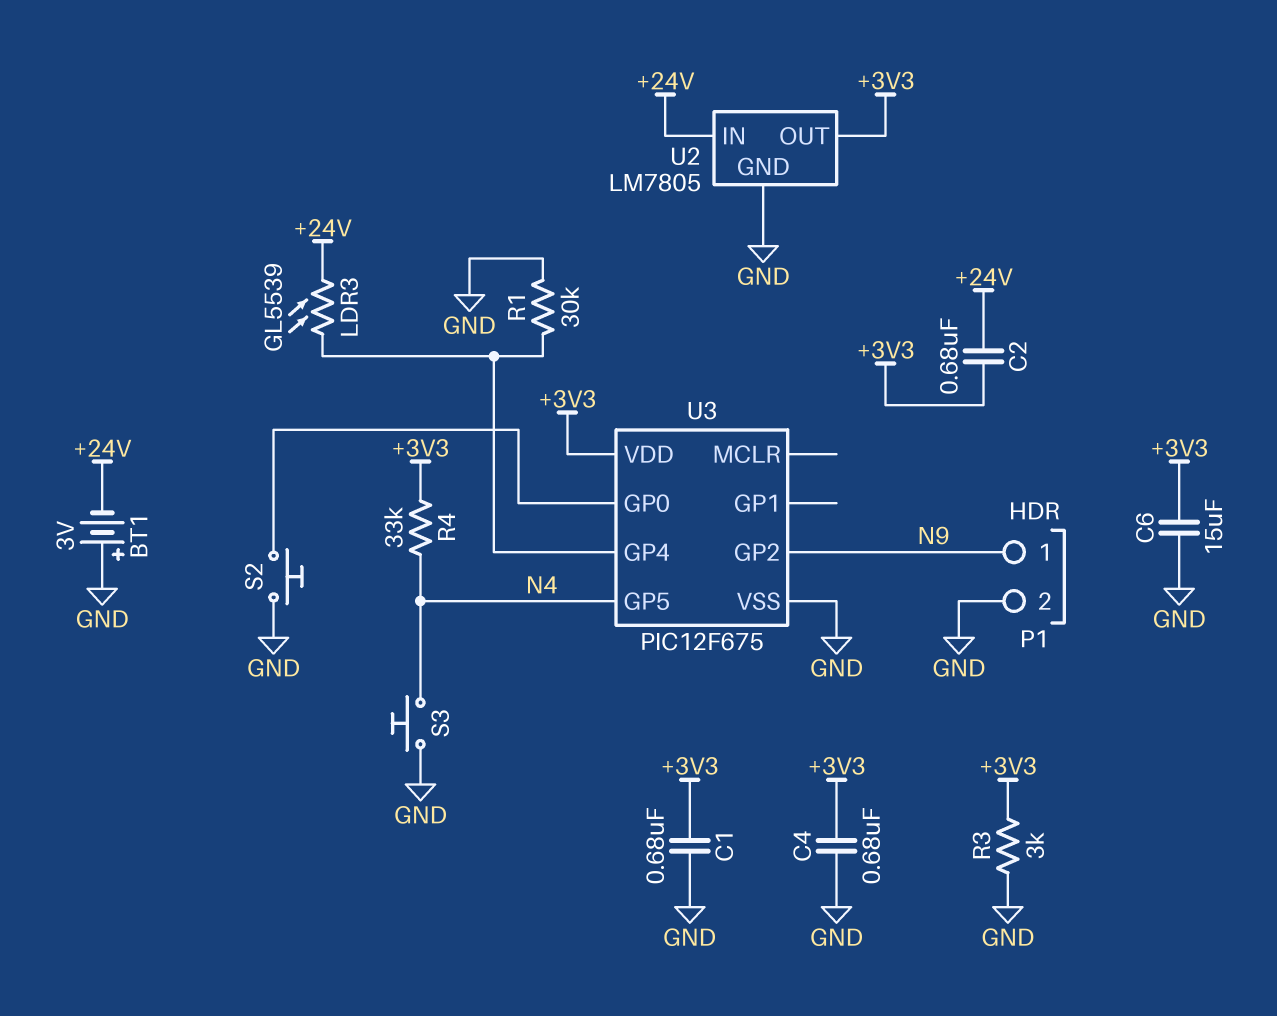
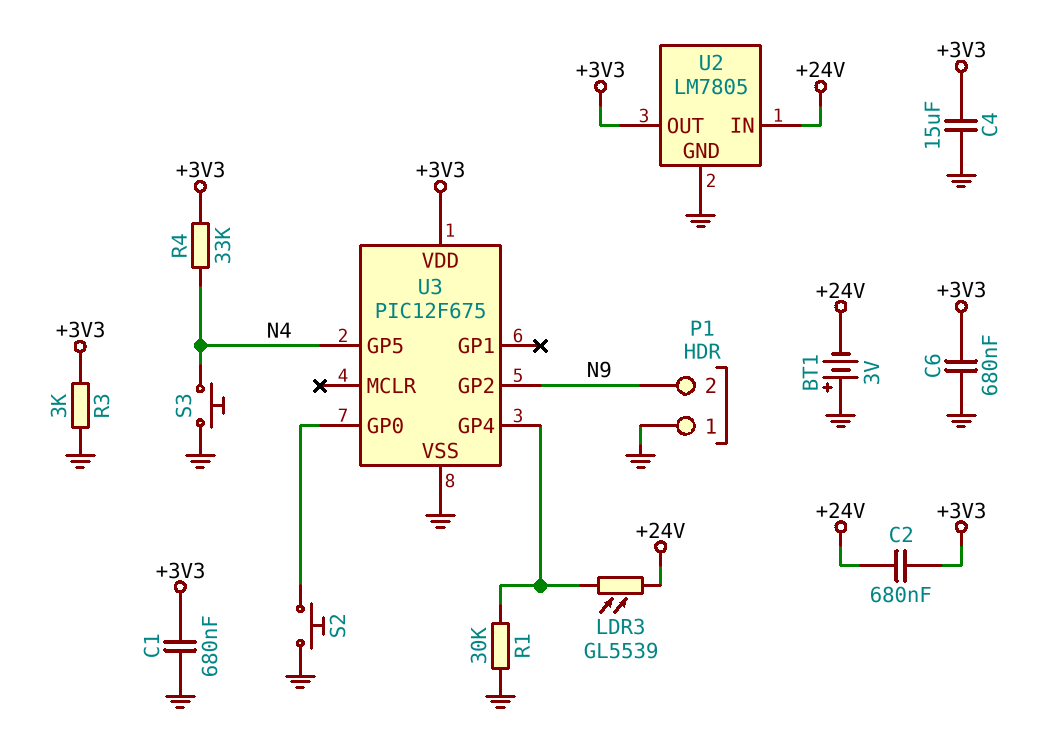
C4: 680nF (+3V3, GND) -> 15uF (+3V3, GND)
C6: 15uF (+3V3, GND) -> 680nF (+3V3, GND)
P1 pin 1: N9 -> GND
P1 pin 2: GND -> N9

